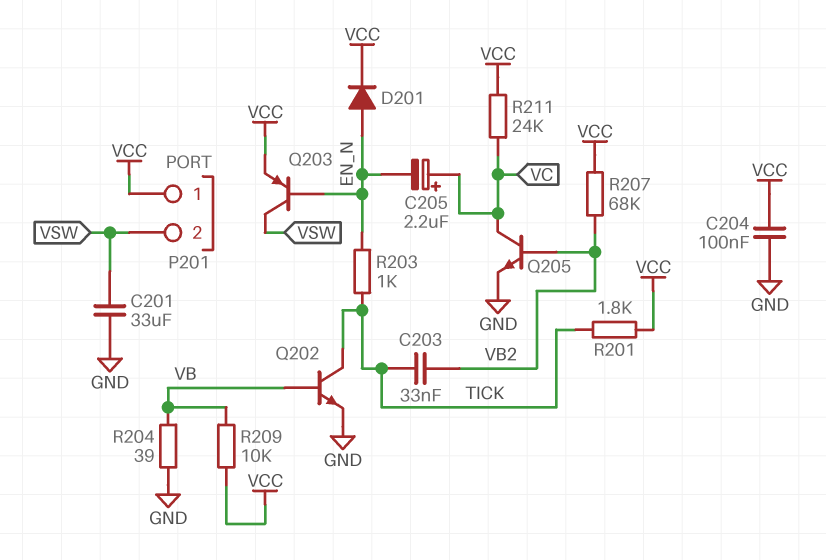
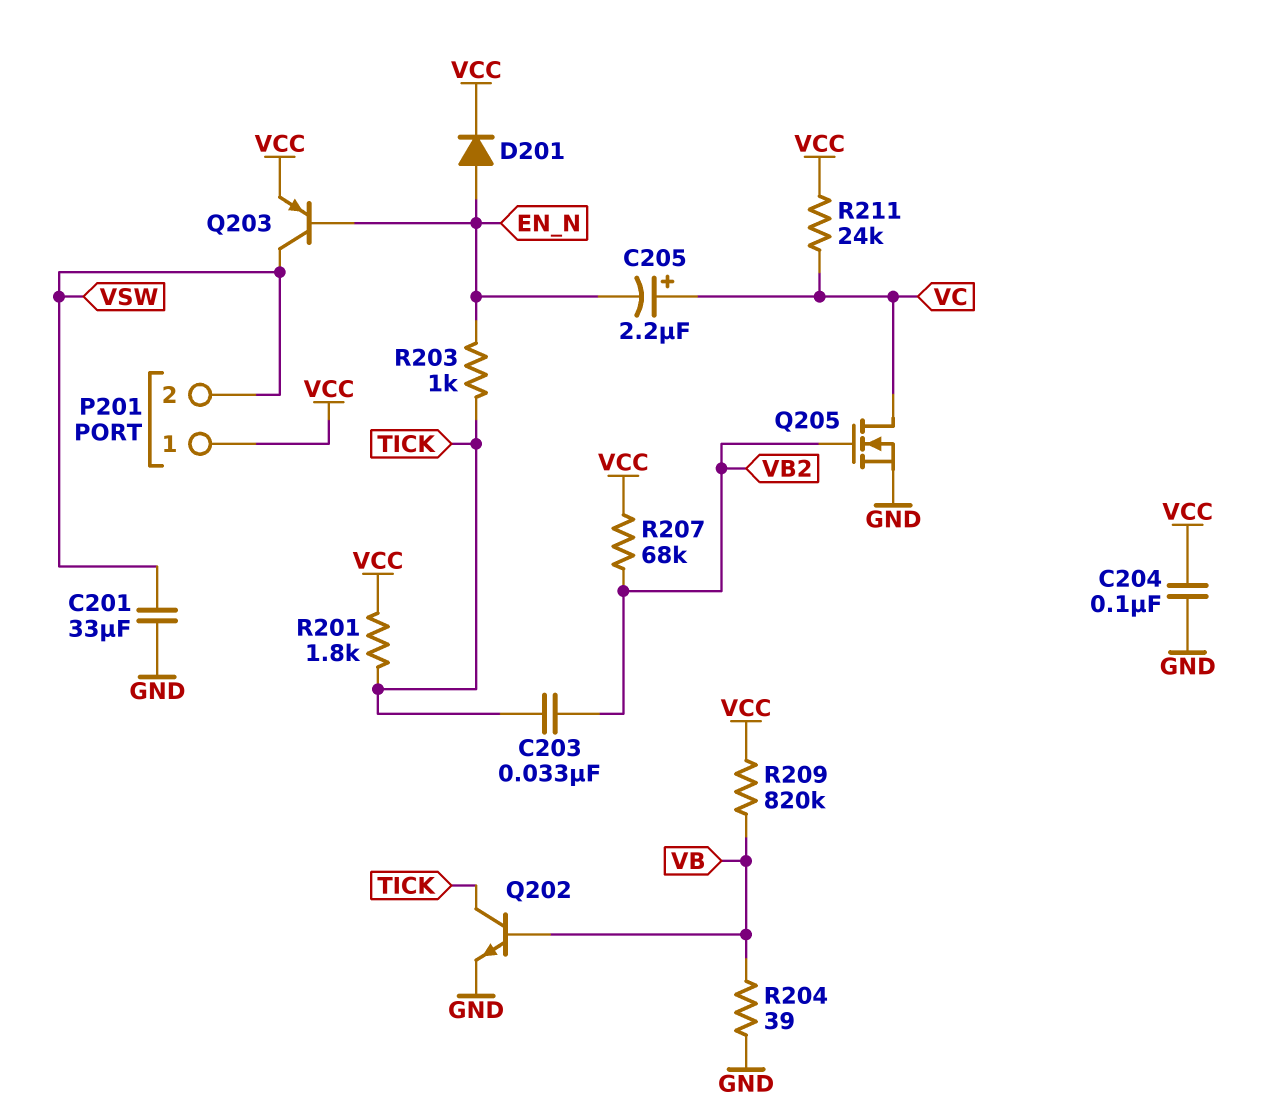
Q205: NPN (B VB2, C VC, E GND) -> NMOS (G VB2, D VC, S GND)
R209: 10k (VB, VCC) -> 820k (VB, VCC)

